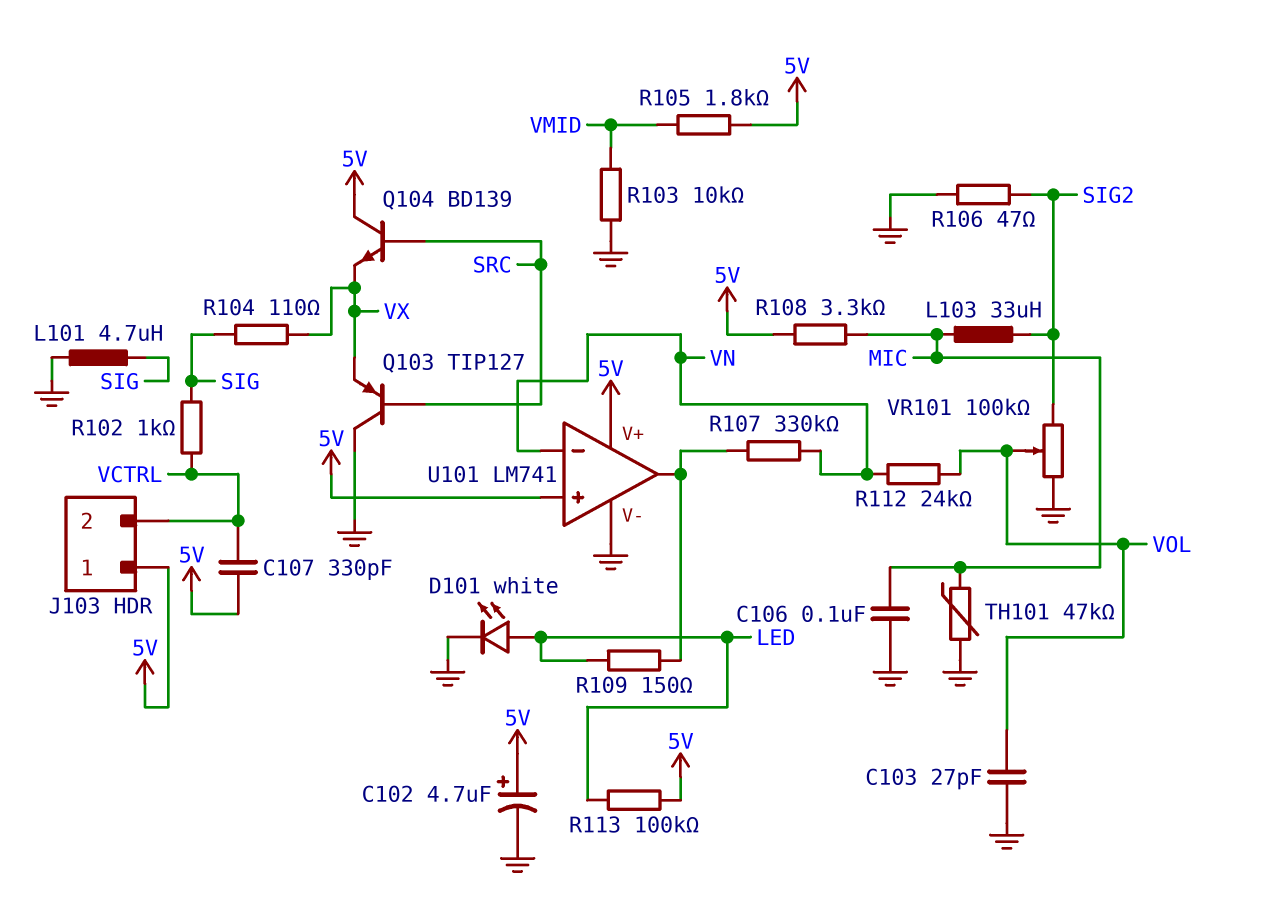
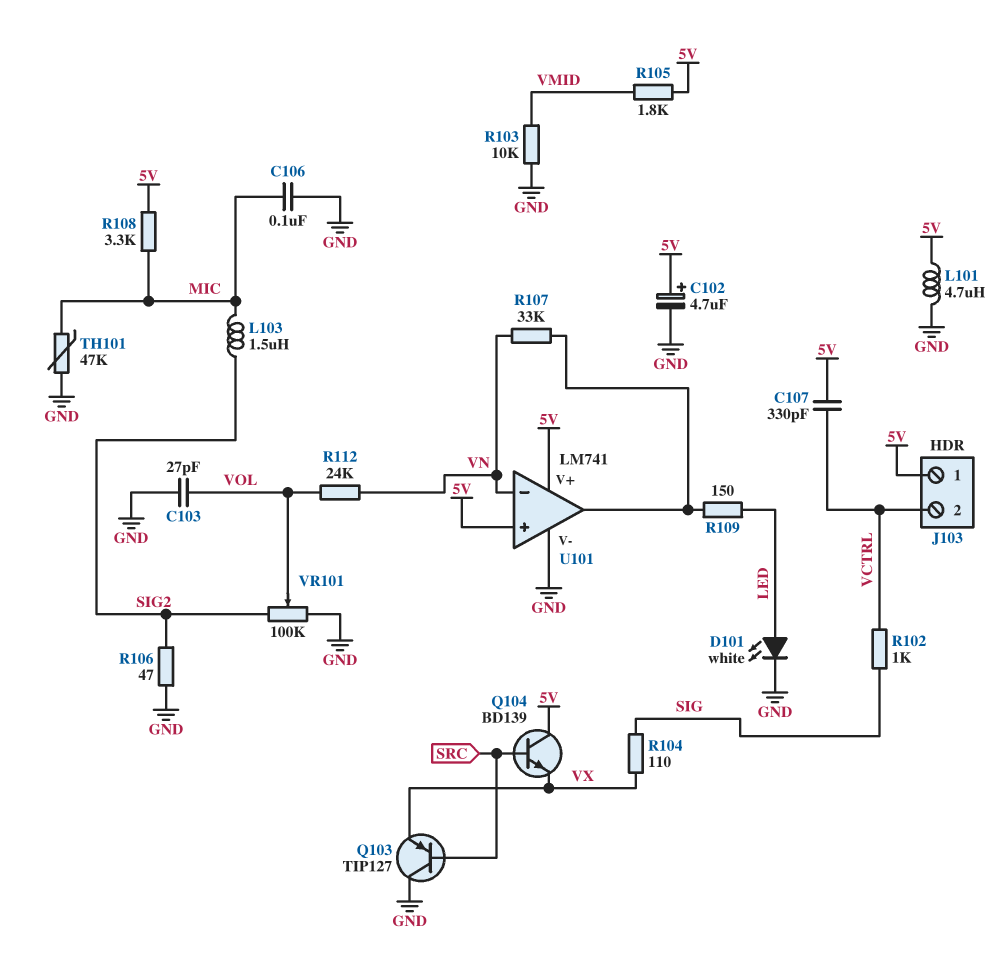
L101: 4.7uH (GND, SIG) -> 4.7uH (5V, GND)
L103: 33uH (MIC, SIG2) -> 1.5uH (MIC, SIG2)
R107: 330k (U101/out, VN) -> 33k (U101/out, VN)
R113: 100k (5V, LED) -> none

